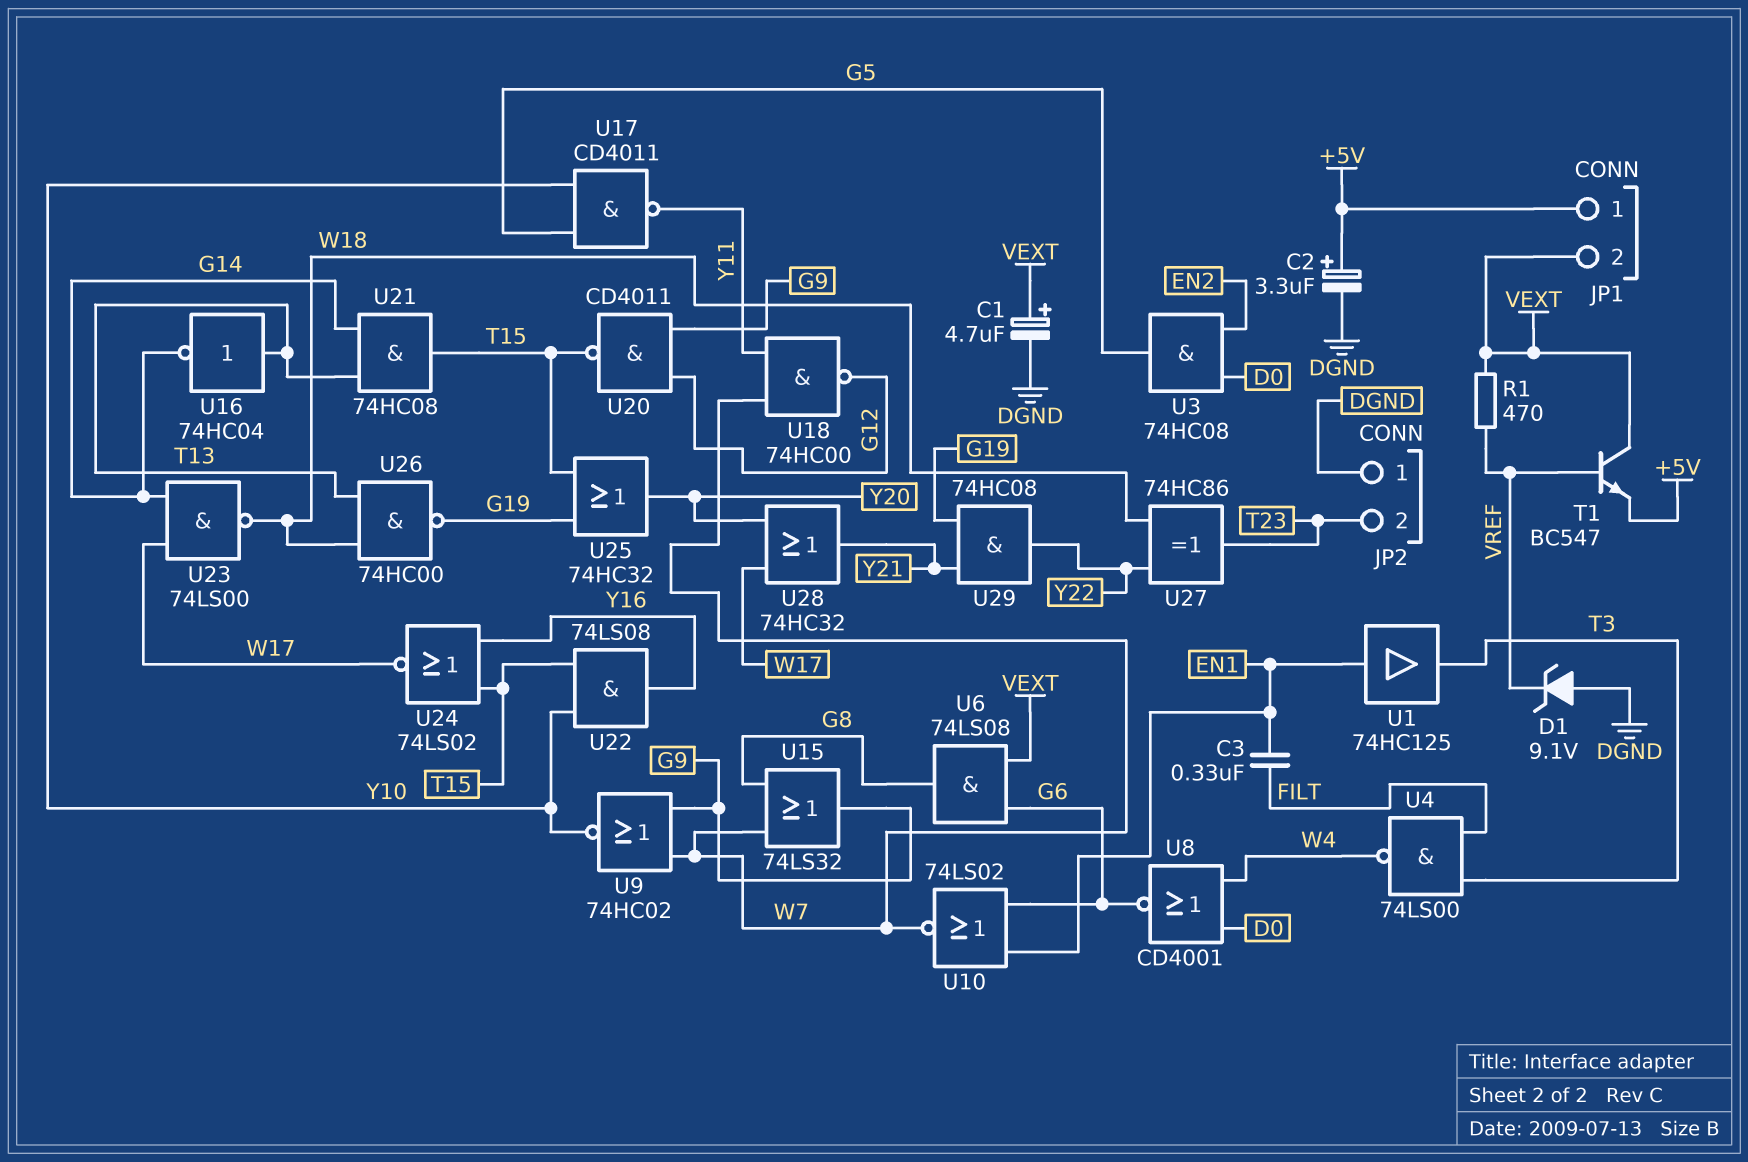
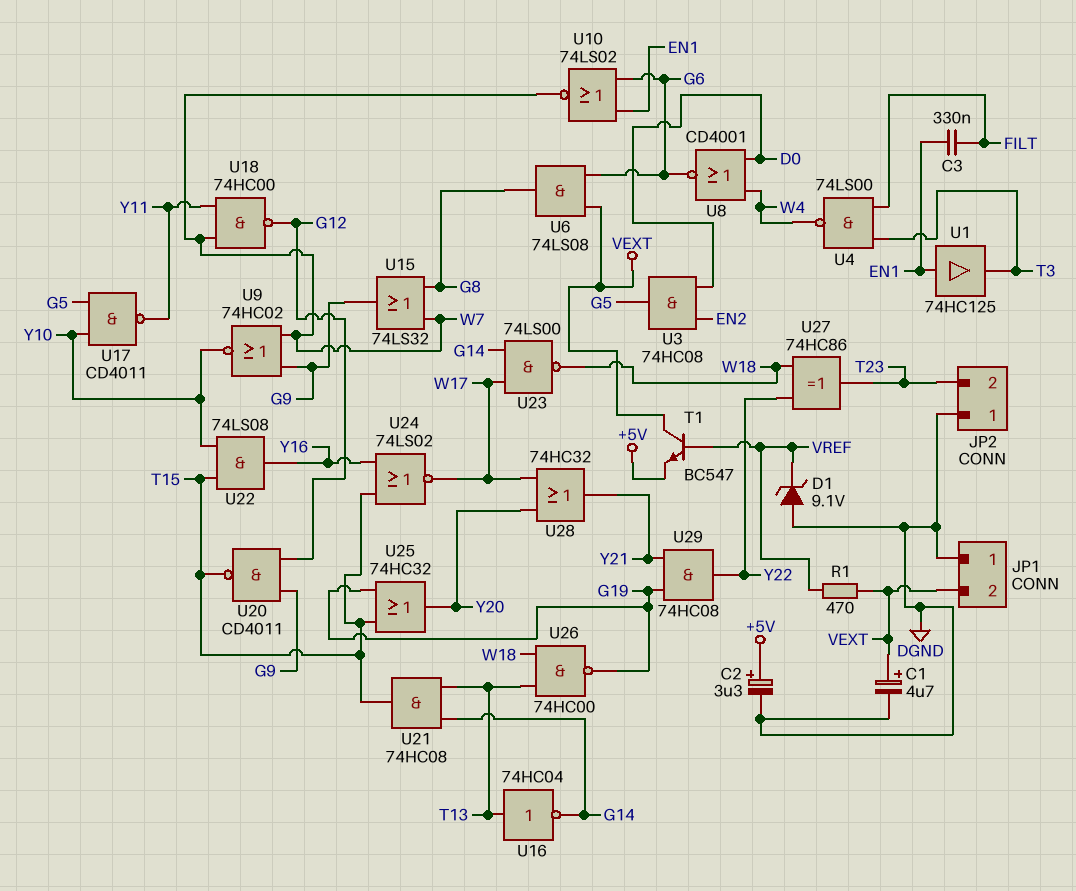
JP1 pin 1: +5V -> DGND

